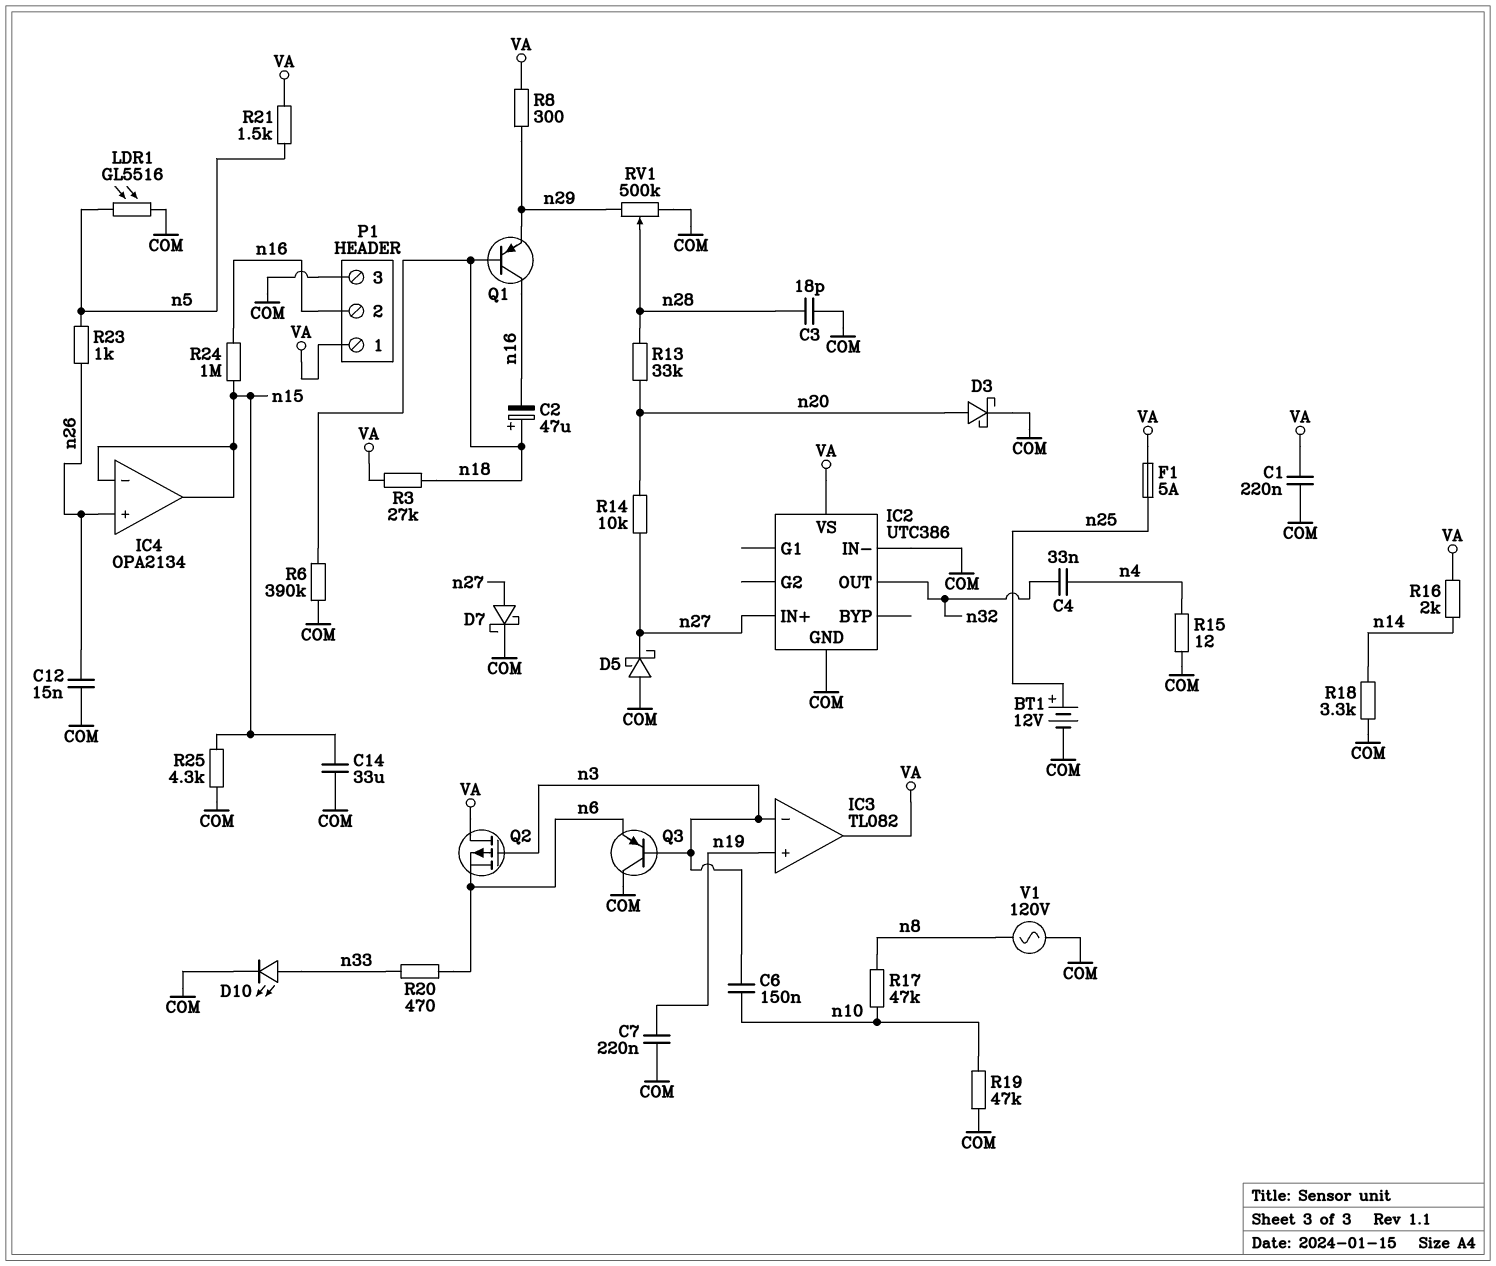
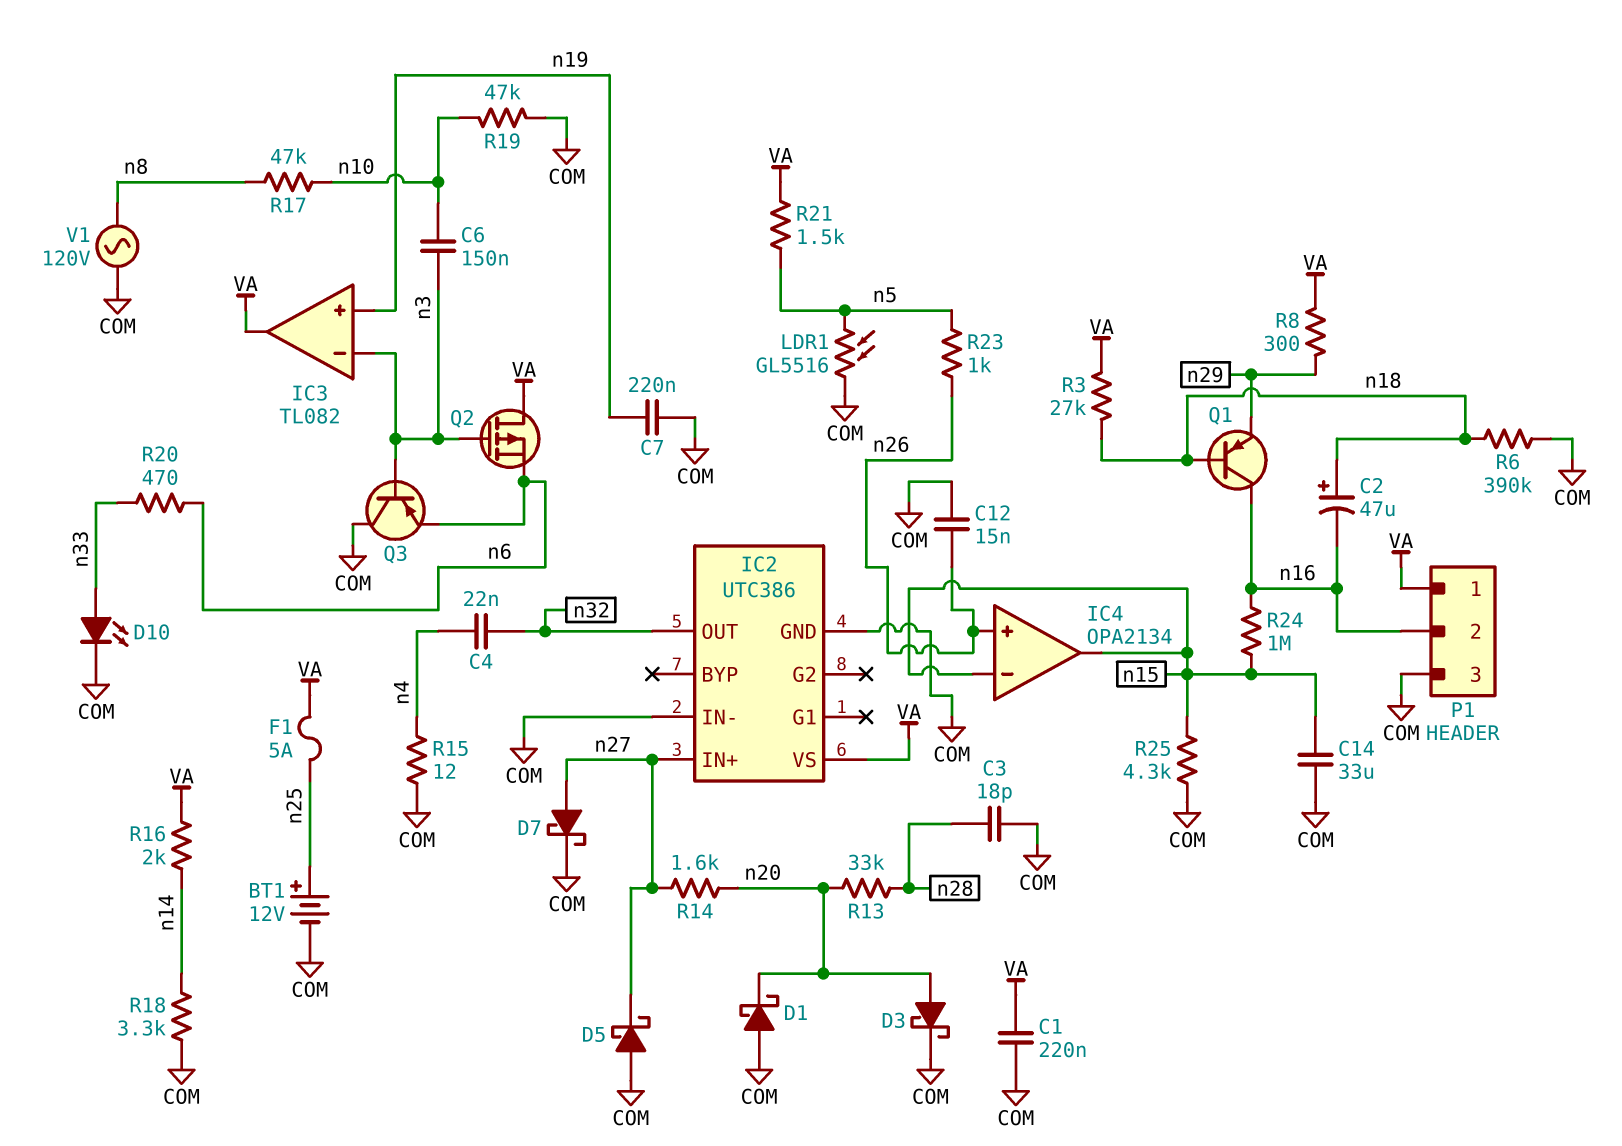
C4: 33nF (n4, n32) -> 22nF (n4, n32)
D1: none -> schottky (A COM, K n20)
R14: 10k (n20, n27) -> 1.6k (n20, n27)
RV1: 500k (COM, n29, wiper n28) -> none

